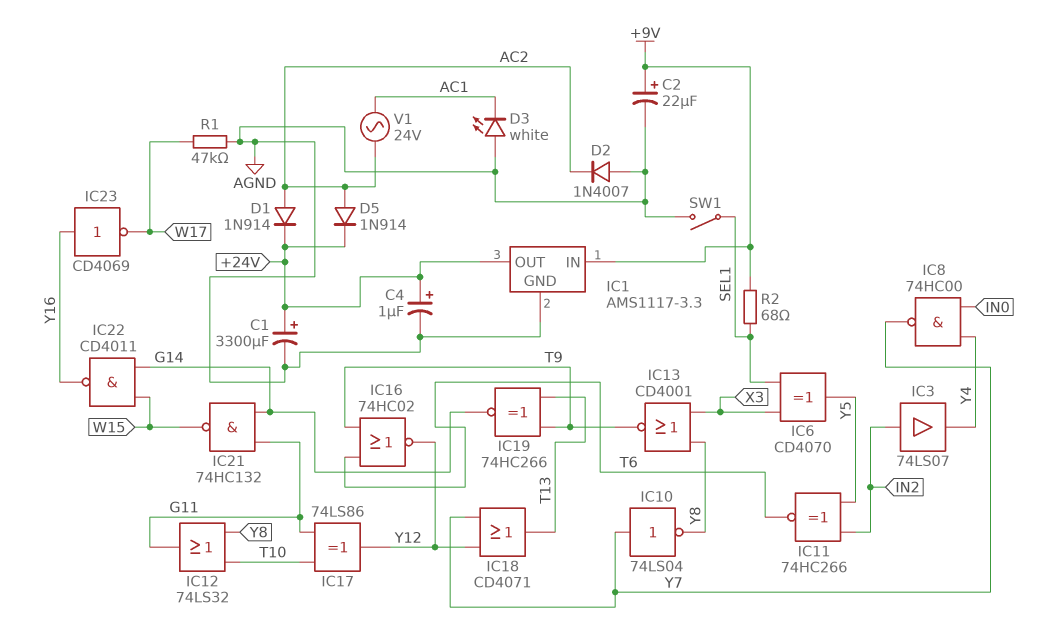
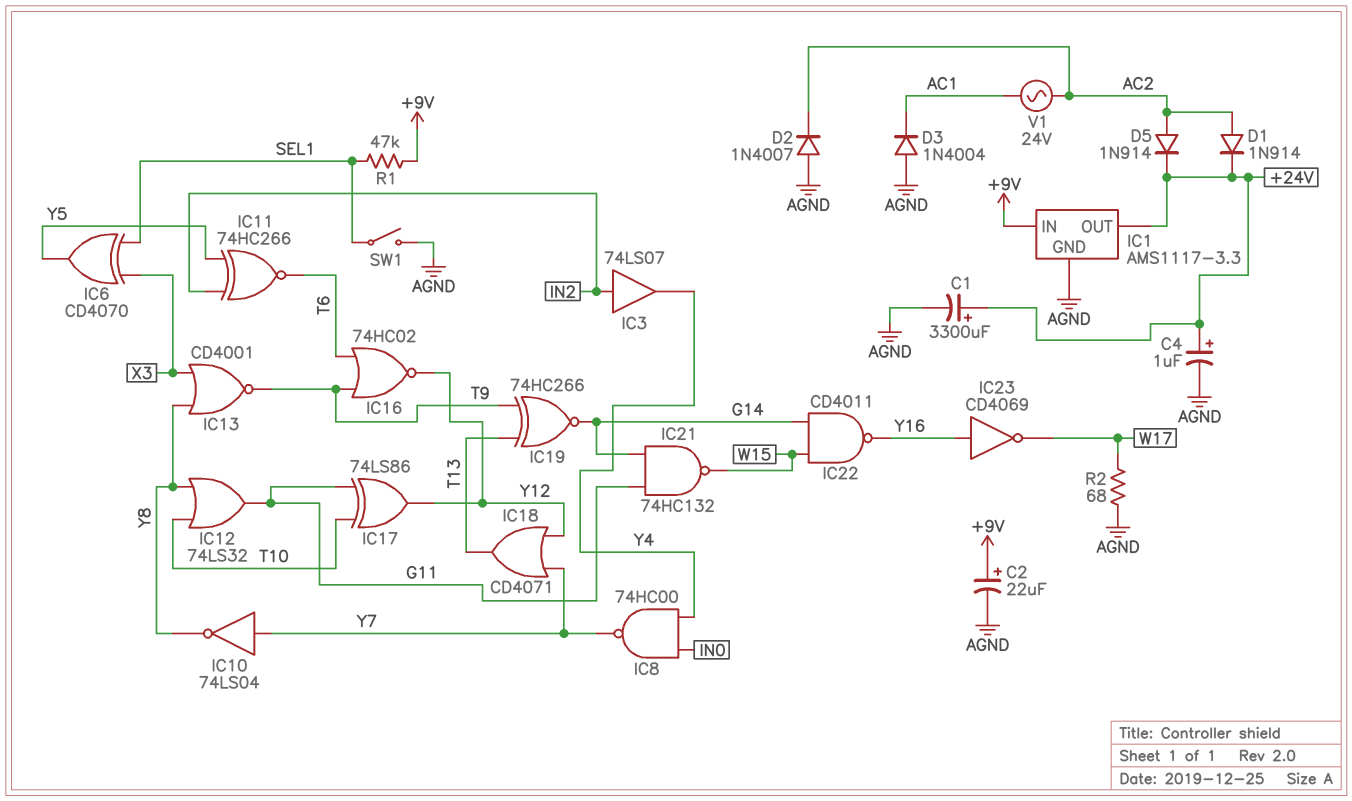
D3: LED white (A AGND, K AC1) -> diode 1N4004 (A AGND, K AC1)
R1: 47k (AGND, W17) -> 47k (+9V, SEL1)
R2: 68 (+9V, SEL1) -> 68 (AGND, W17)

